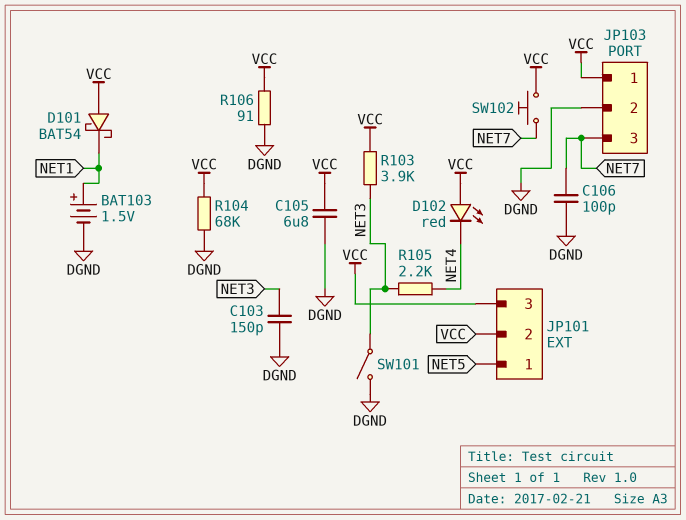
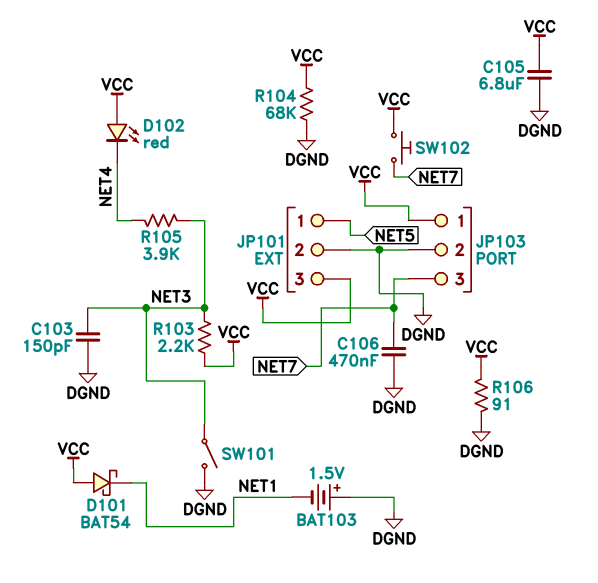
BAT103: 1.5V (plus NET1, minus DGND) -> 1.5V (plus DGND, minus NET1)
C106: 100pF (DGND, NET7) -> 470nF (DGND, NET7)
JP101 pin 2: VCC -> DGND
R103: 3.9k (NET3, VCC) -> 2.2k (NET3, VCC)
R105: 2.2k (NET3, NET4) -> 3.9k (NET3, NET4)

